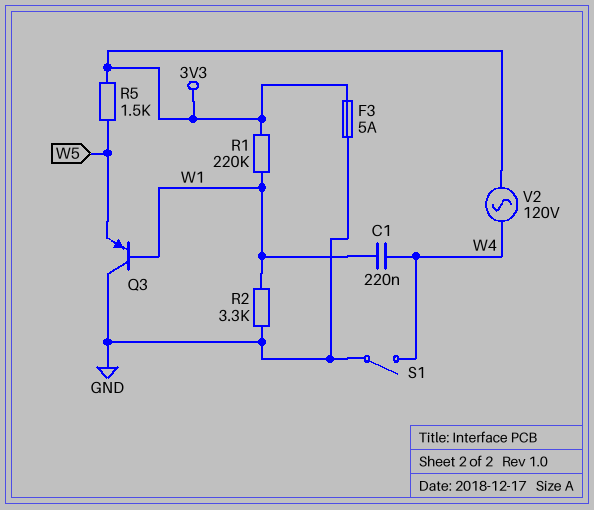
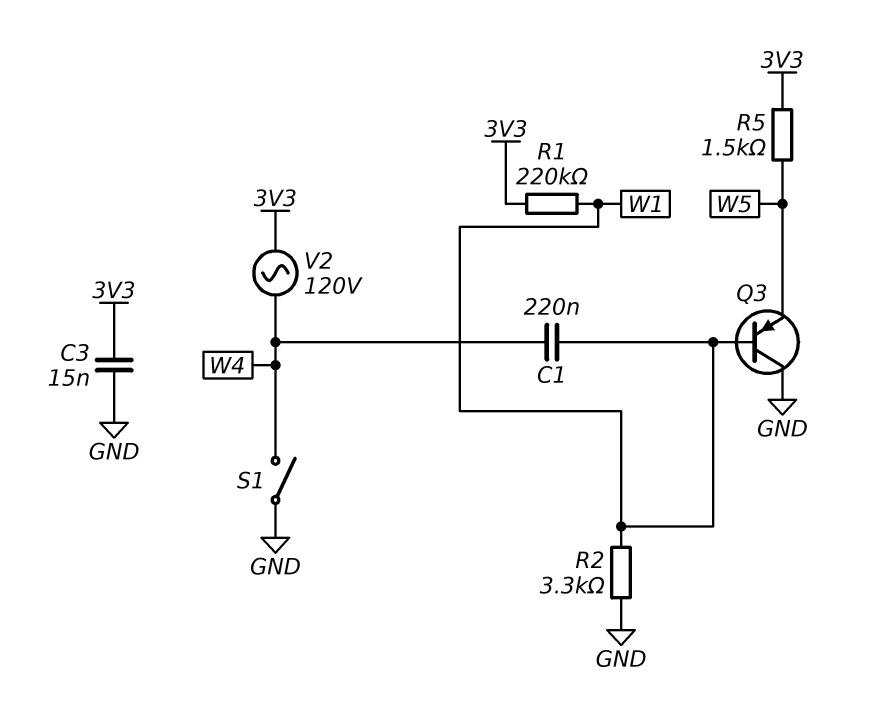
C3: none -> 15nF (3V3, GND)
F3: 5A (3V3, GND) -> none

